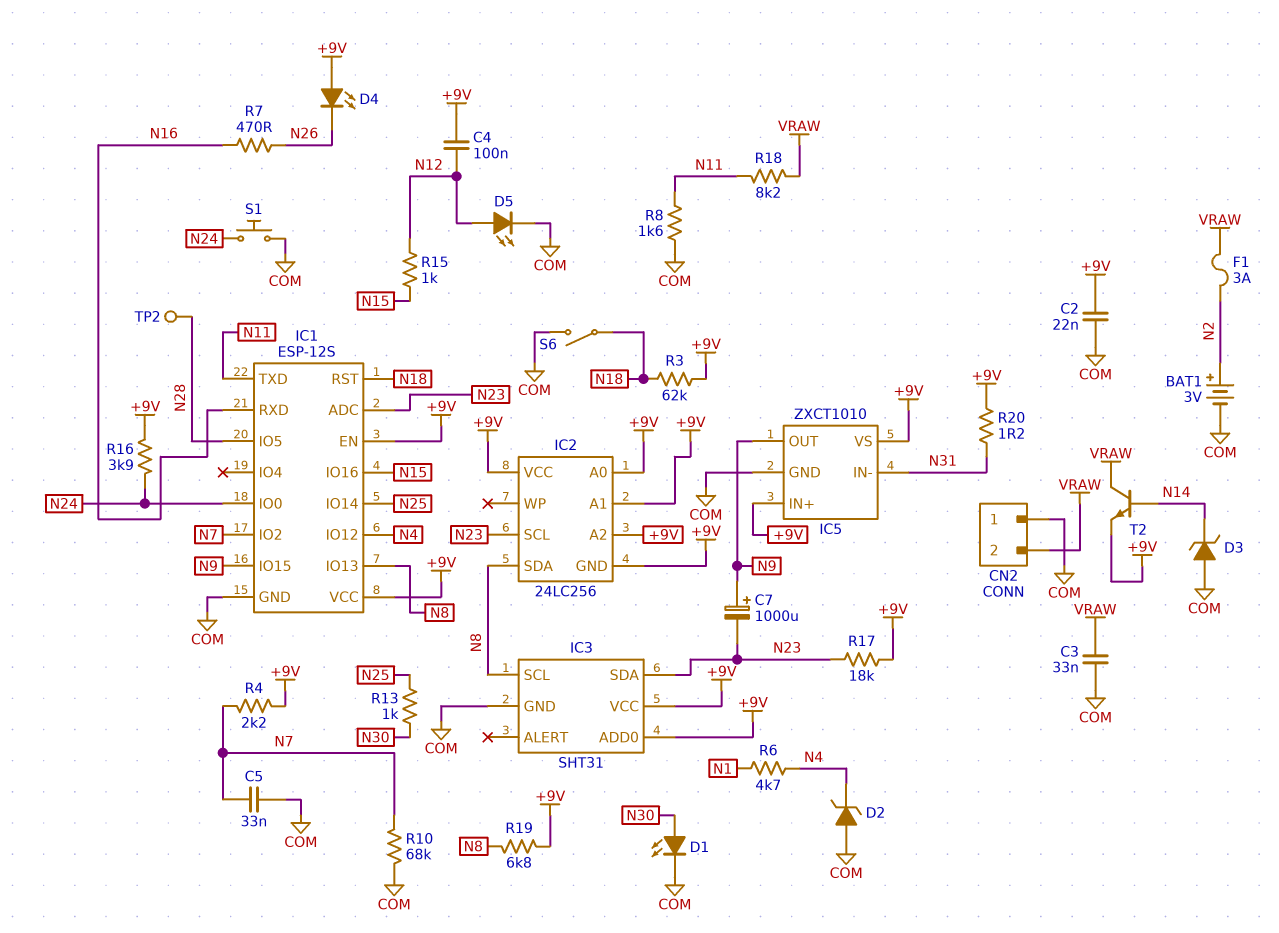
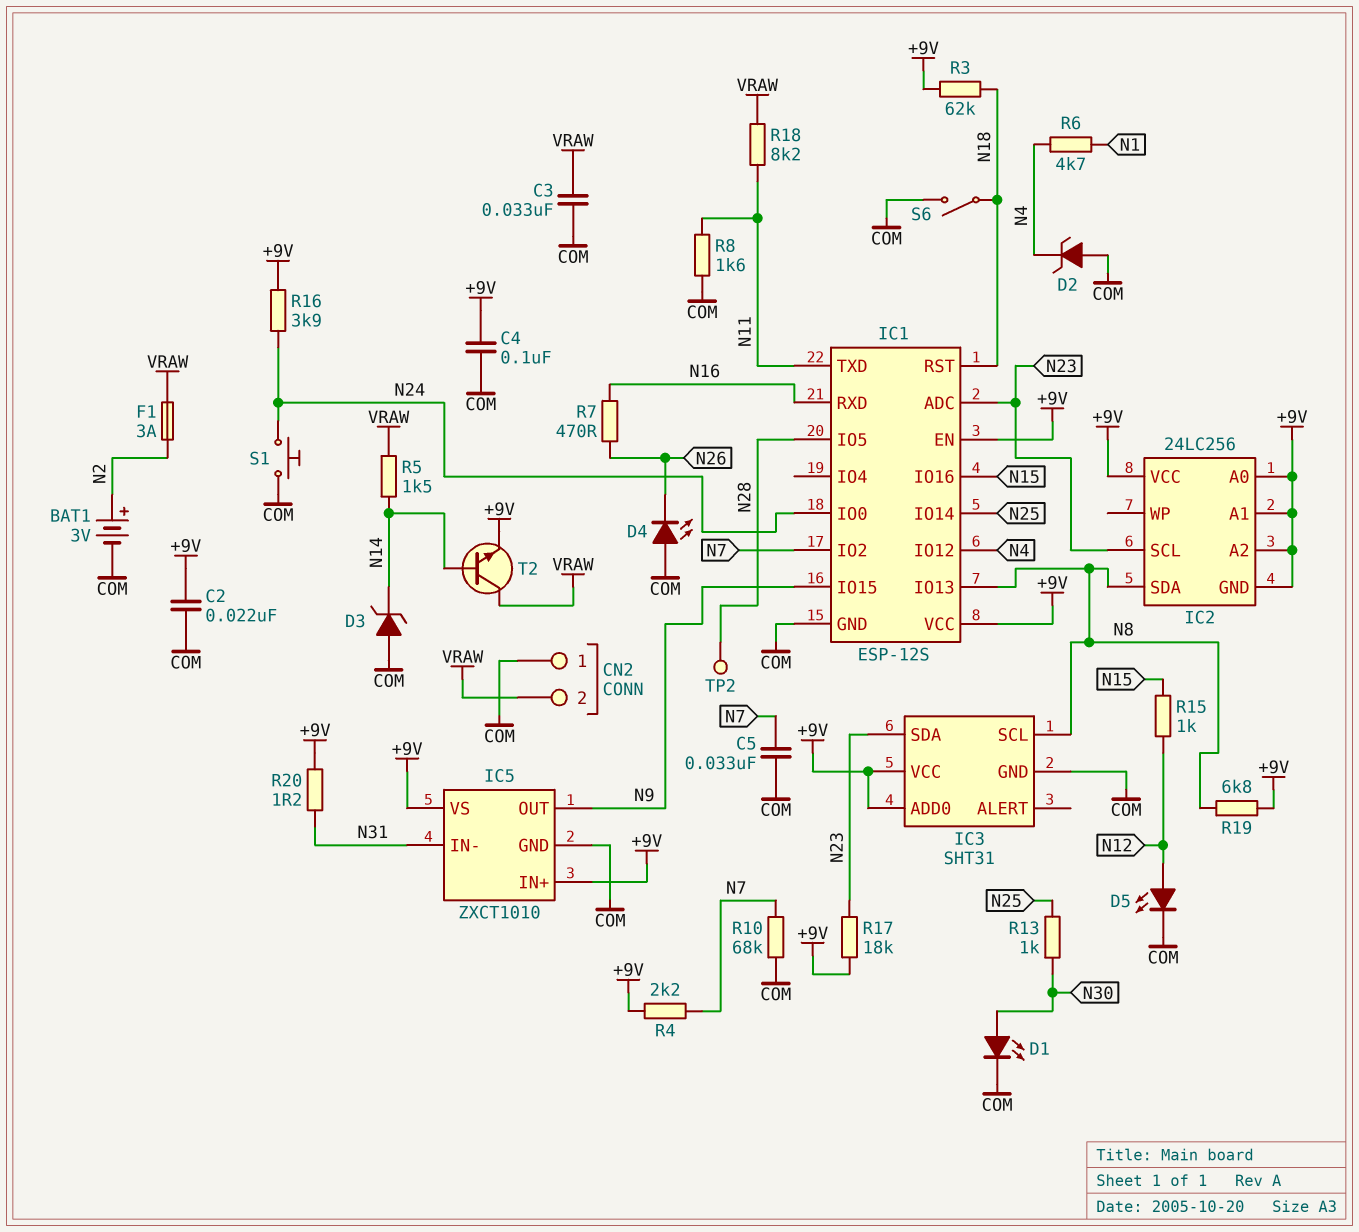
C4: 100nF (+9V, N12) -> 100nF (+9V, COM)
C7: 1000uF (plus N9, minus N23) -> none
D4: LED (A +9V, K N26) -> LED (A COM, K N26)
R5: none -> 1.5k (N14, VRAW)

